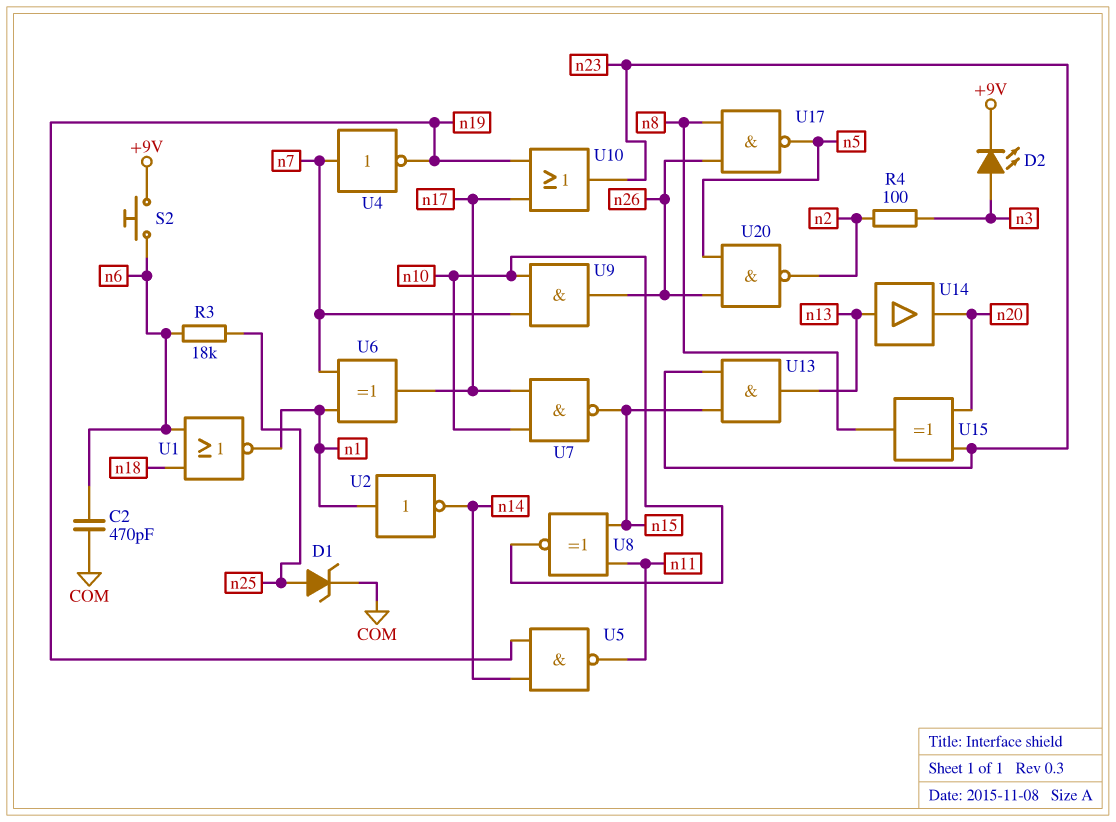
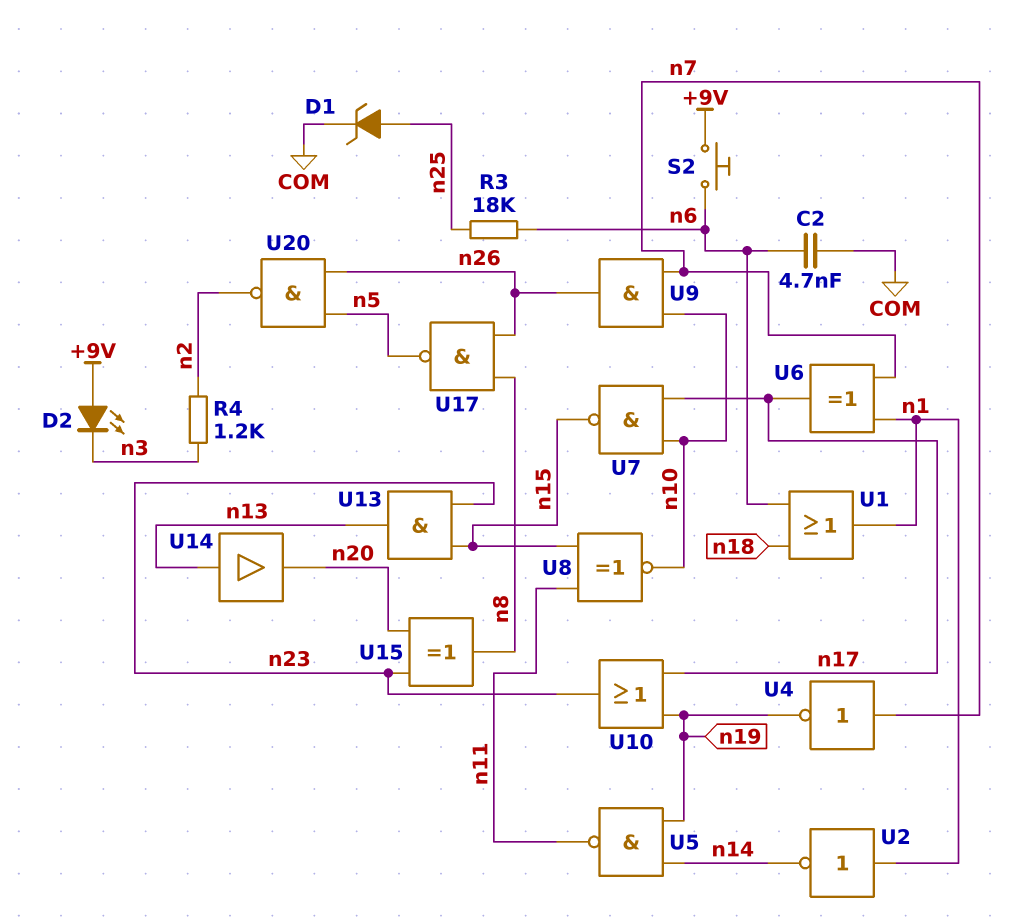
C2: 470pF (COM, n6) -> 4.7nF (COM, n6)
D2: LED (A n3, K +9V) -> LED (A +9V, K n3)
R4: 100 (n2, n3) -> 1.2k (n2, n3)
U1: NOR (in n6, in n18, out n1) -> OR (in n6, in n18, out n1)

